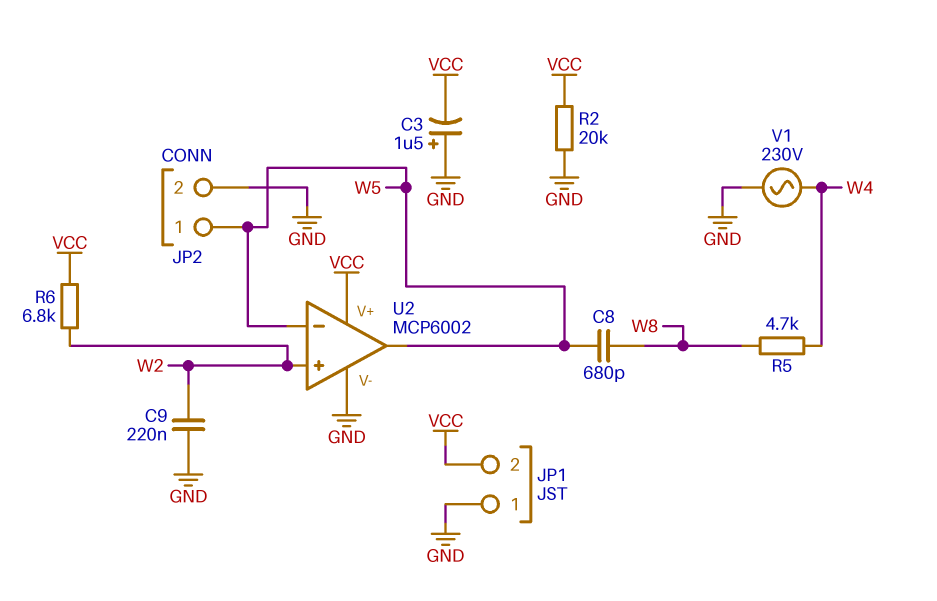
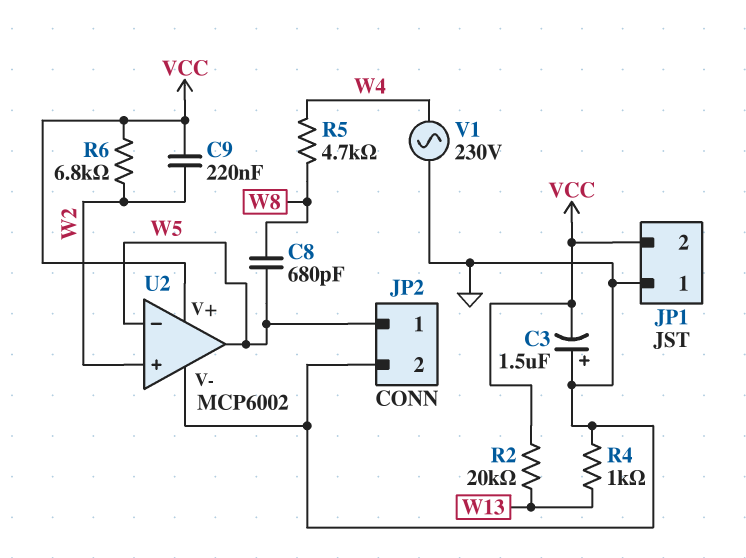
C9: 220nF (GND, W2) -> 220nF (VCC, W2)
R2: 20k (GND, VCC) -> 20k (VCC, W13)
R4: none -> 1k (GND, W13)

